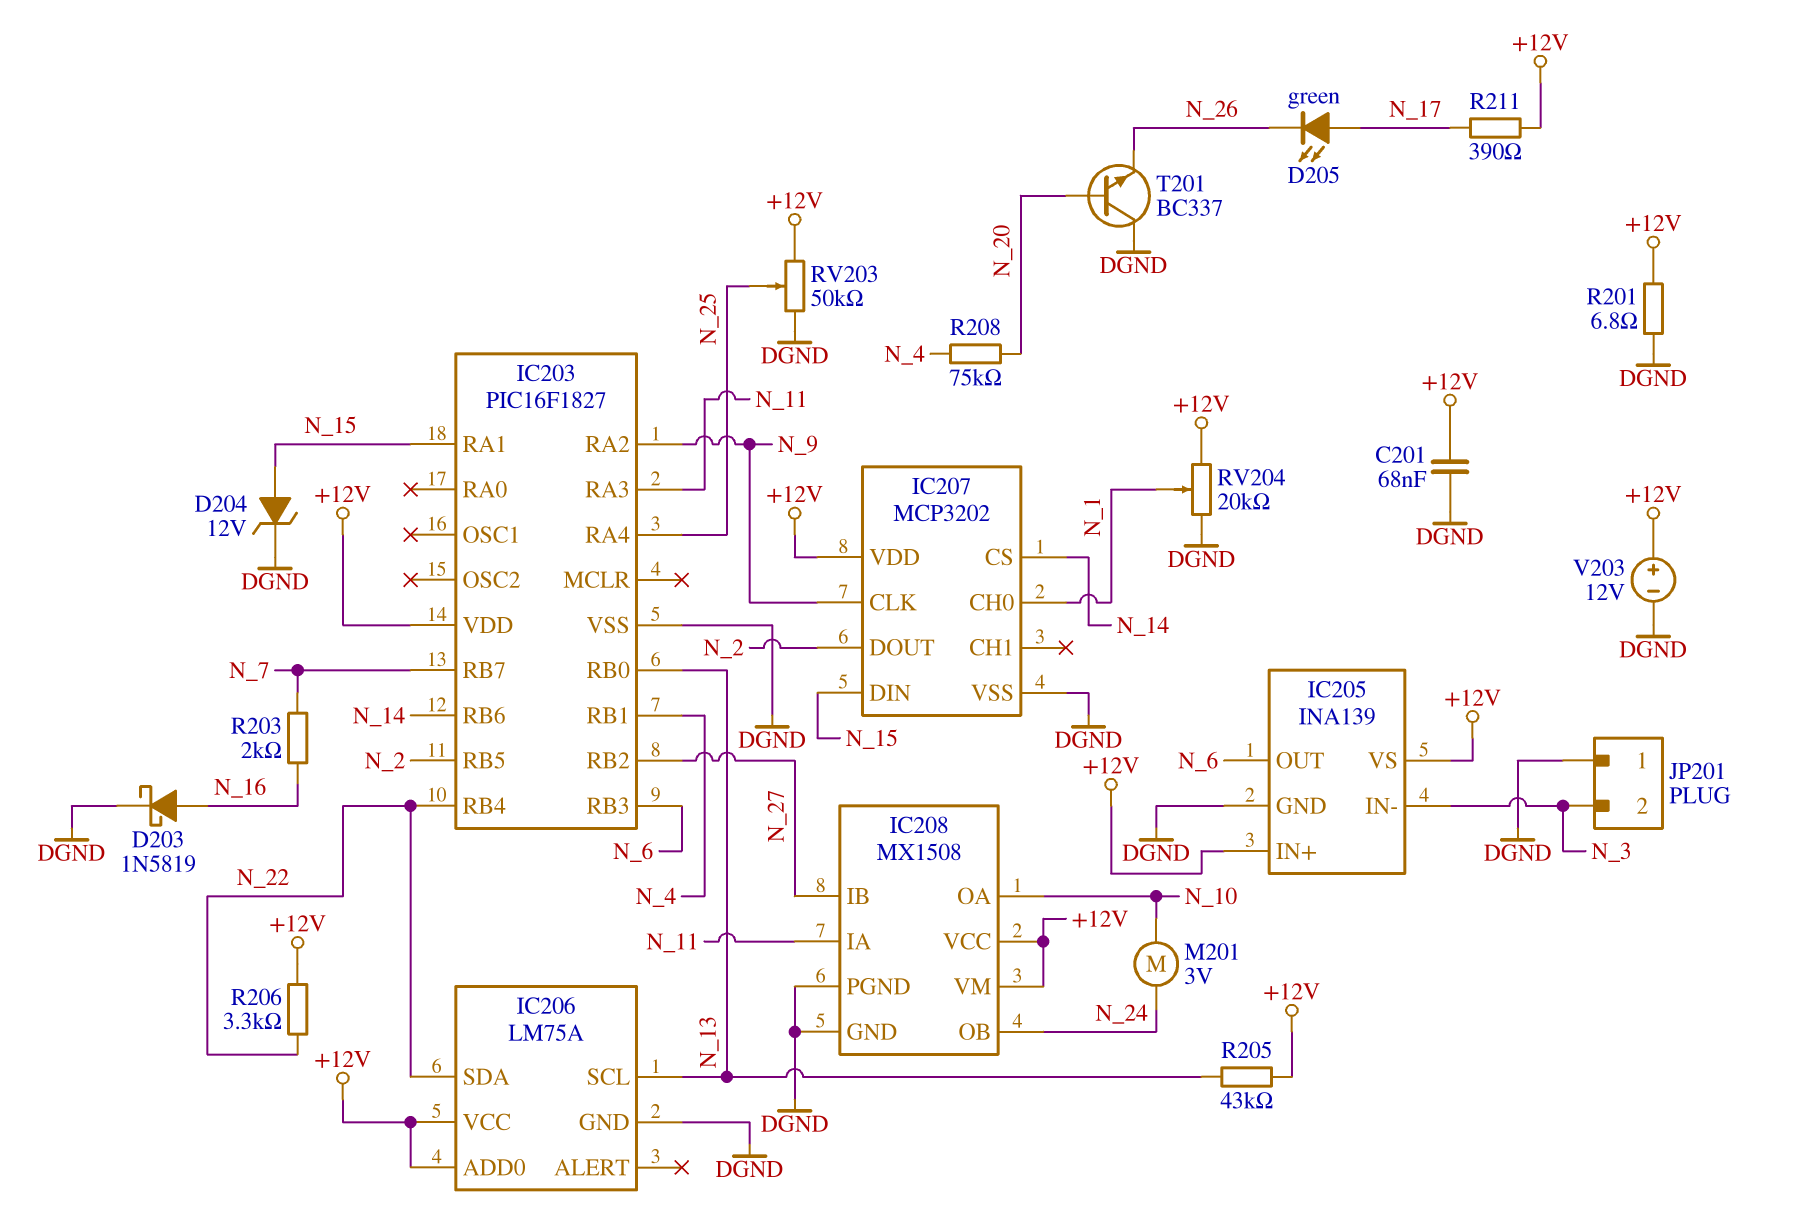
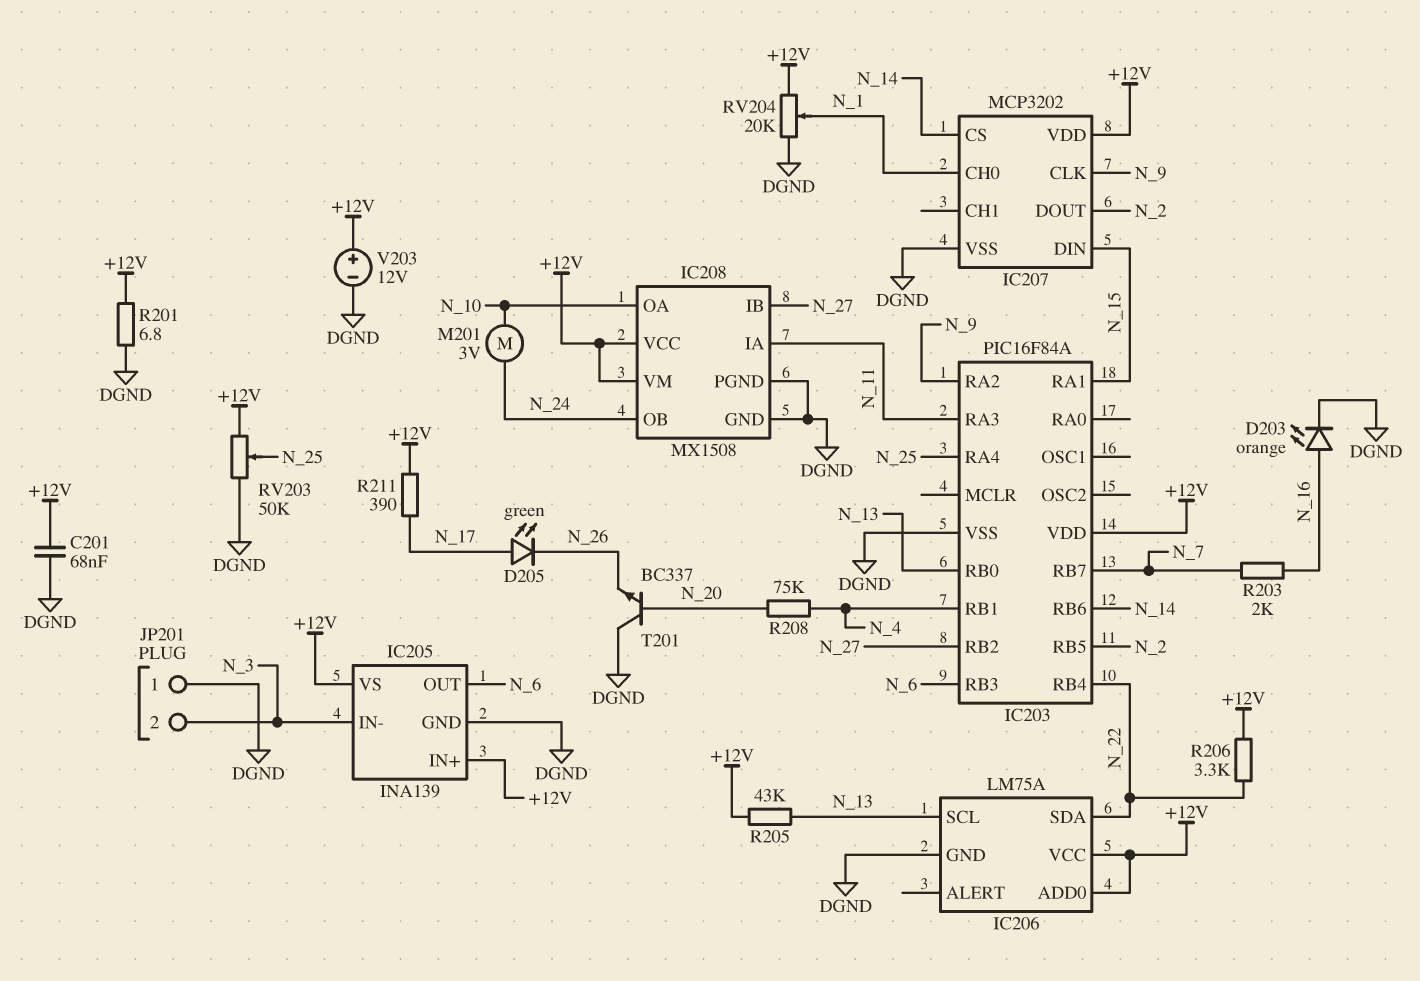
D203: schottky 1N5819 (A N_16, K DGND) -> LED orange (A N_16, K DGND)
D204: zener 12V (A N_15, K DGND) -> none
IC203: PIC16F1827 -> PIC16F84A

